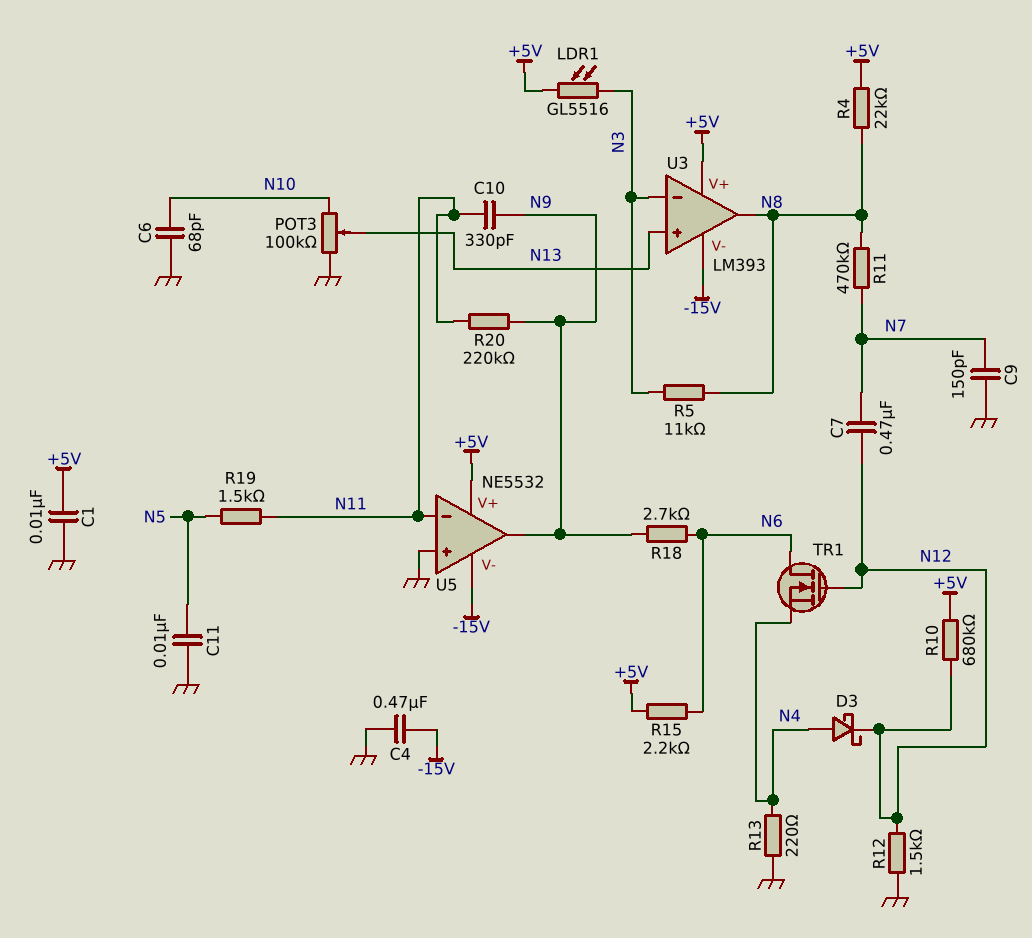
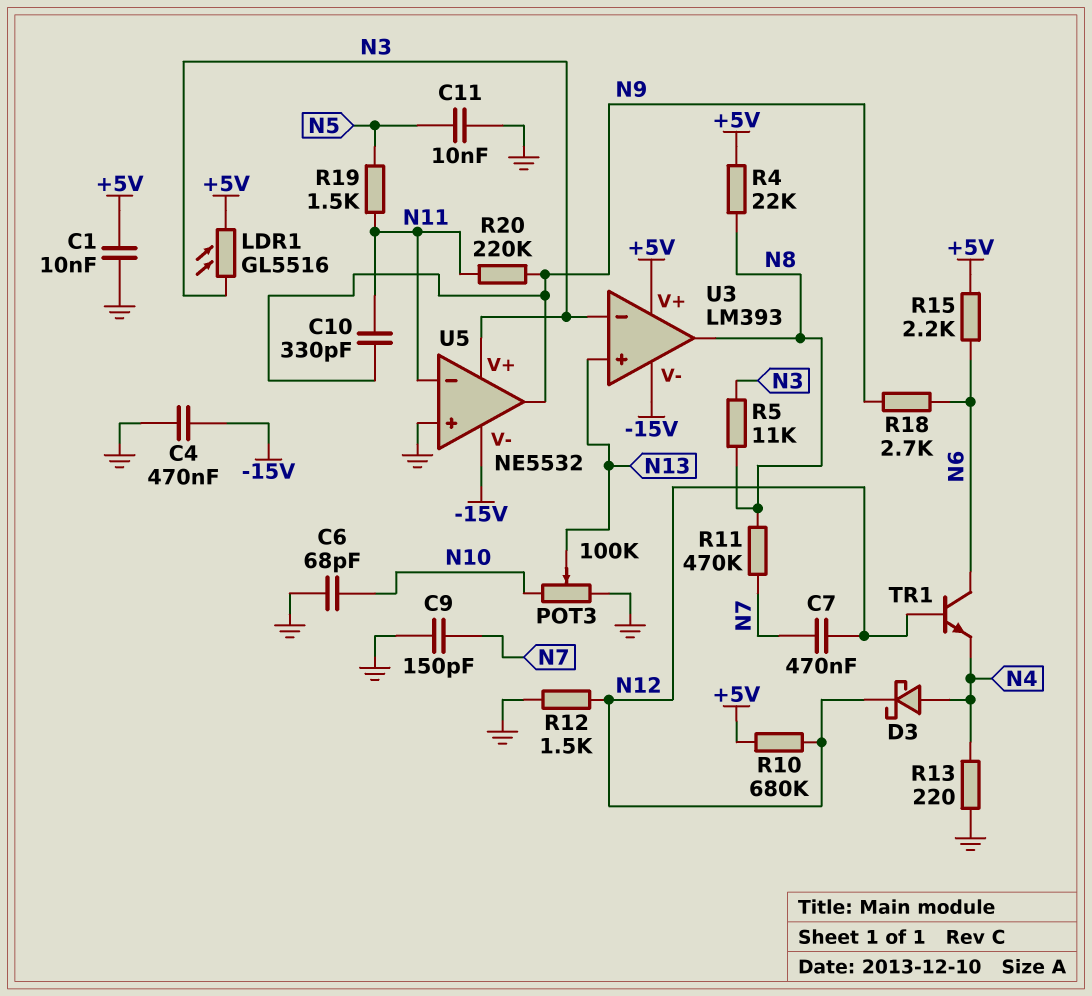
TR1: NMOS (G N12, D N6, S N4) -> NPN (B N12, C N6, E N4)
U5 pin V+: +5V -> N3

